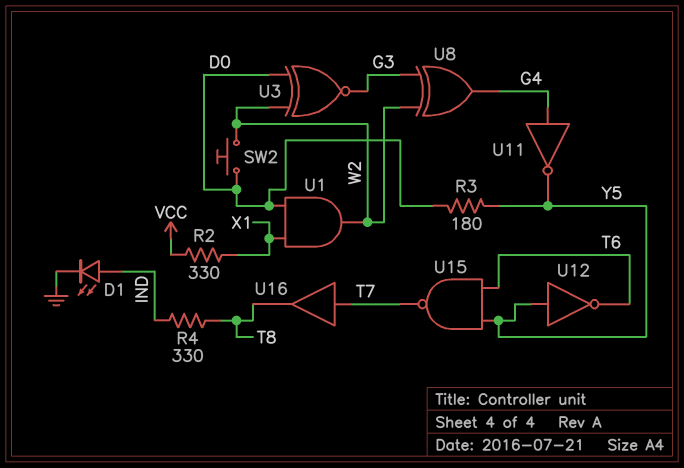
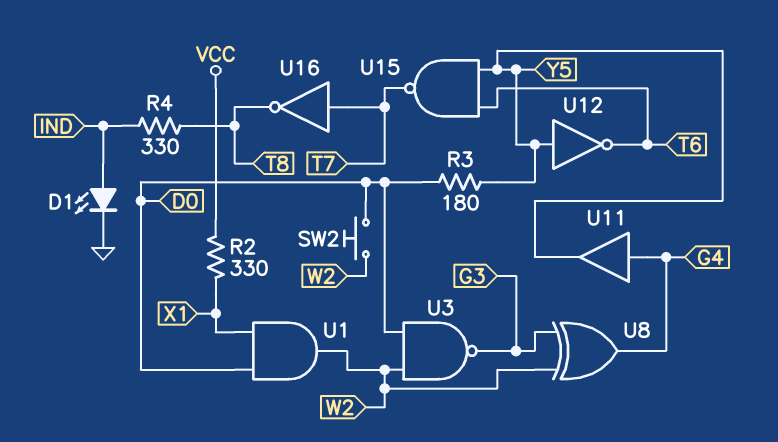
U3: XNOR (in D0, in W2, out G3) -> NAND (in D0, in W2, out G3)
U11: NOT (in G4, out Y5) -> buffer (in G4, out Y5)
U16: buffer (in T7, out T8) -> NOT (in T7, out T8)

